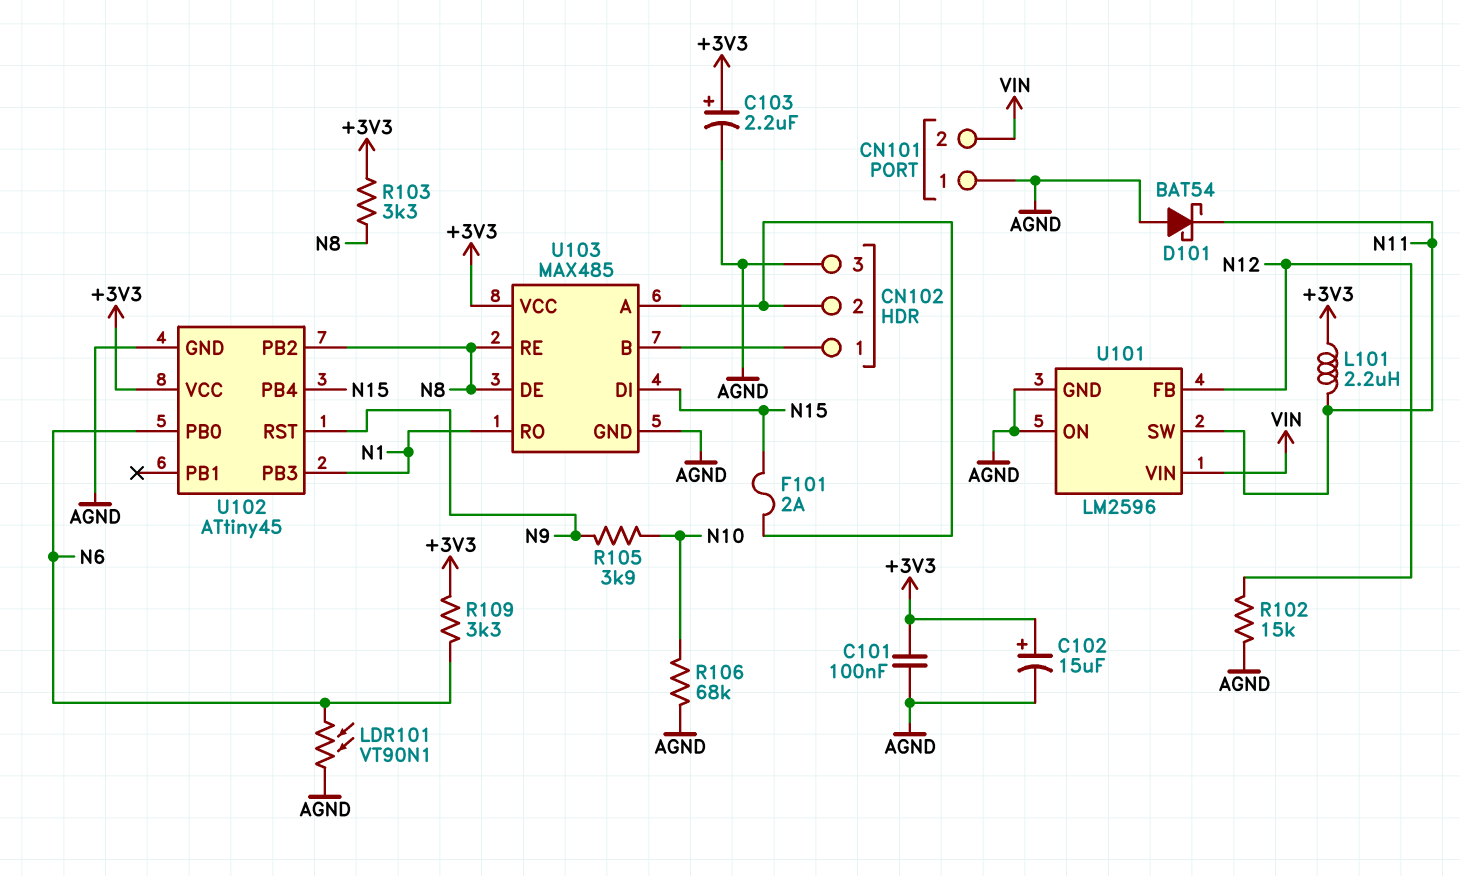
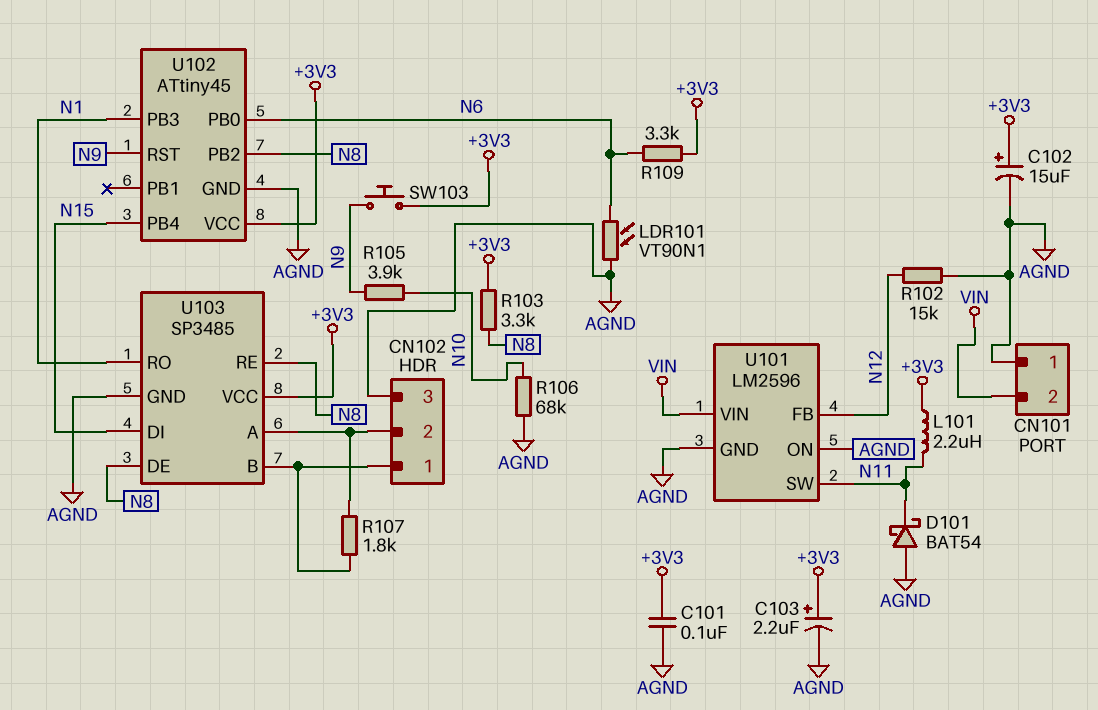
F101: 2A (CN102/2, N15) -> none
R107: none -> 1.8k (CN102/1, CN102/2)
SW103: none -> button (+3V3, N9)
U103: MAX485 -> SP3485

